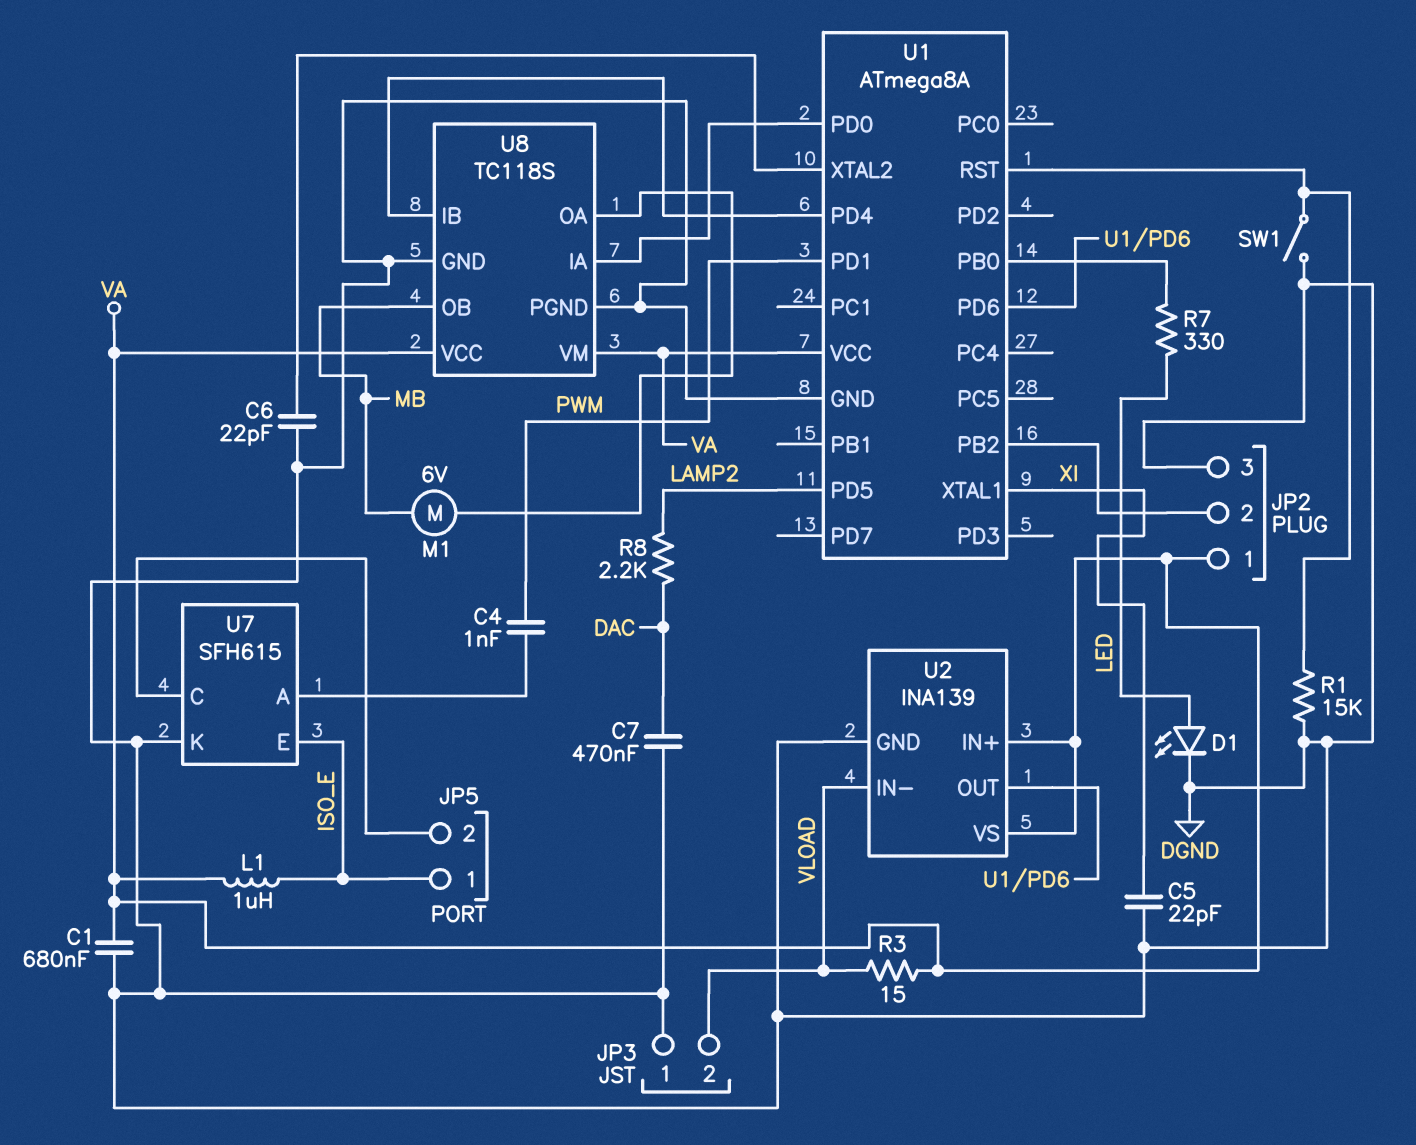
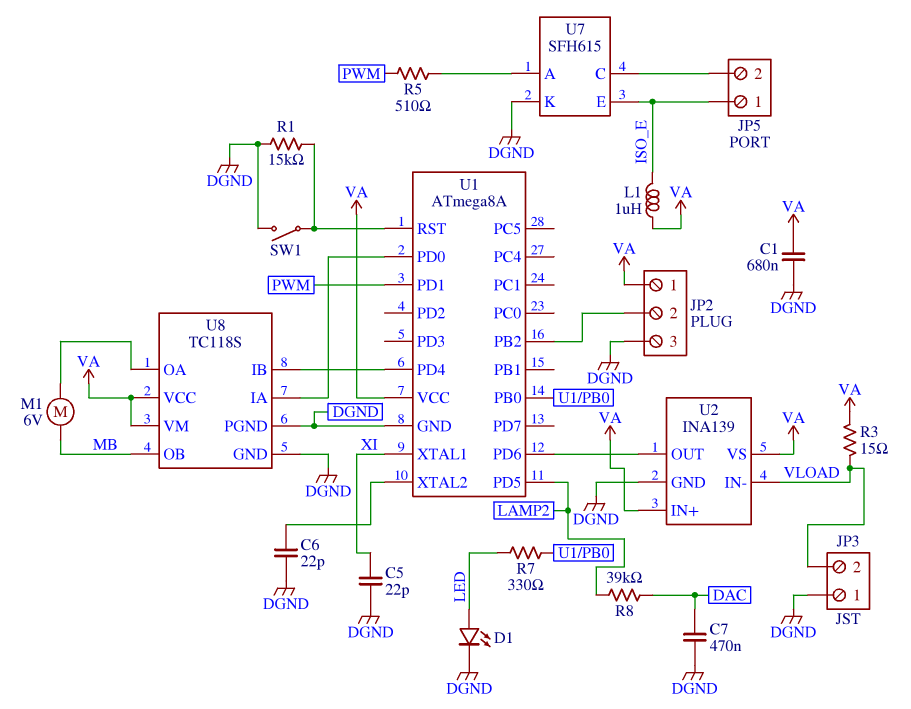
C4: 1nF (PWM, U7/A) -> none
R5: none -> 510 (PWM, U7/A)
R8: 2.2k (DAC, LAMP2) -> 39k (DAC, LAMP2)

